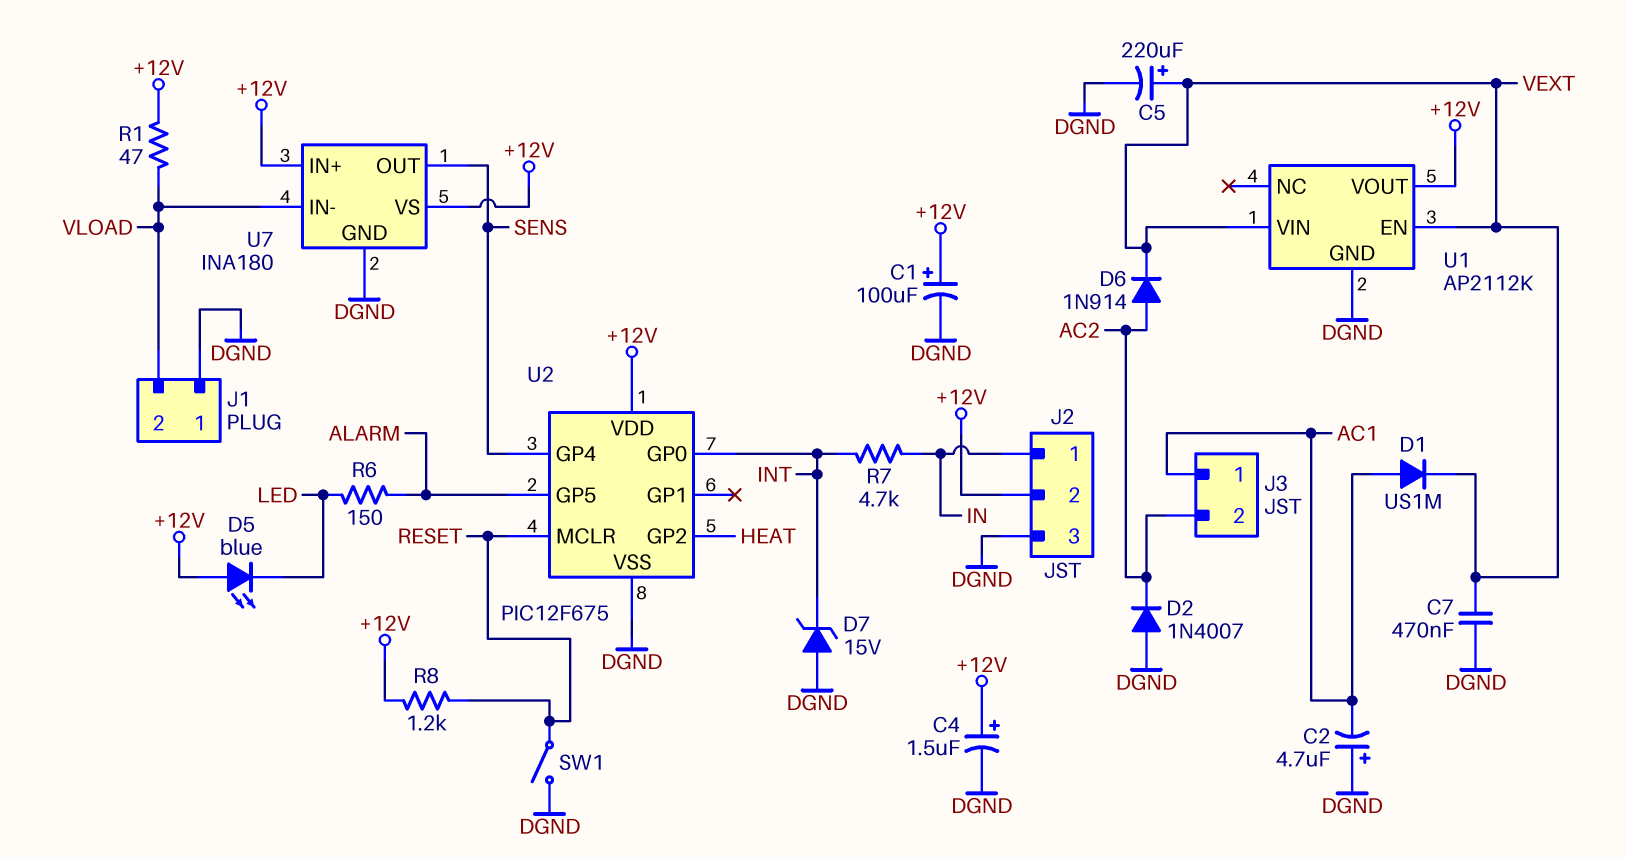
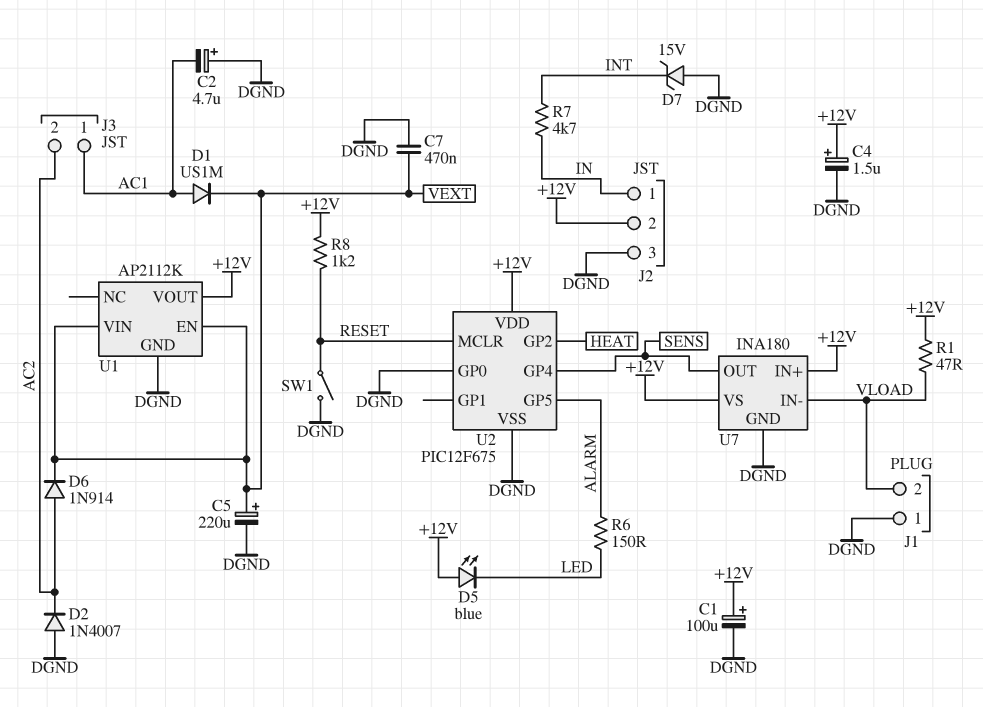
U2 pin GP0: INT -> DGND

